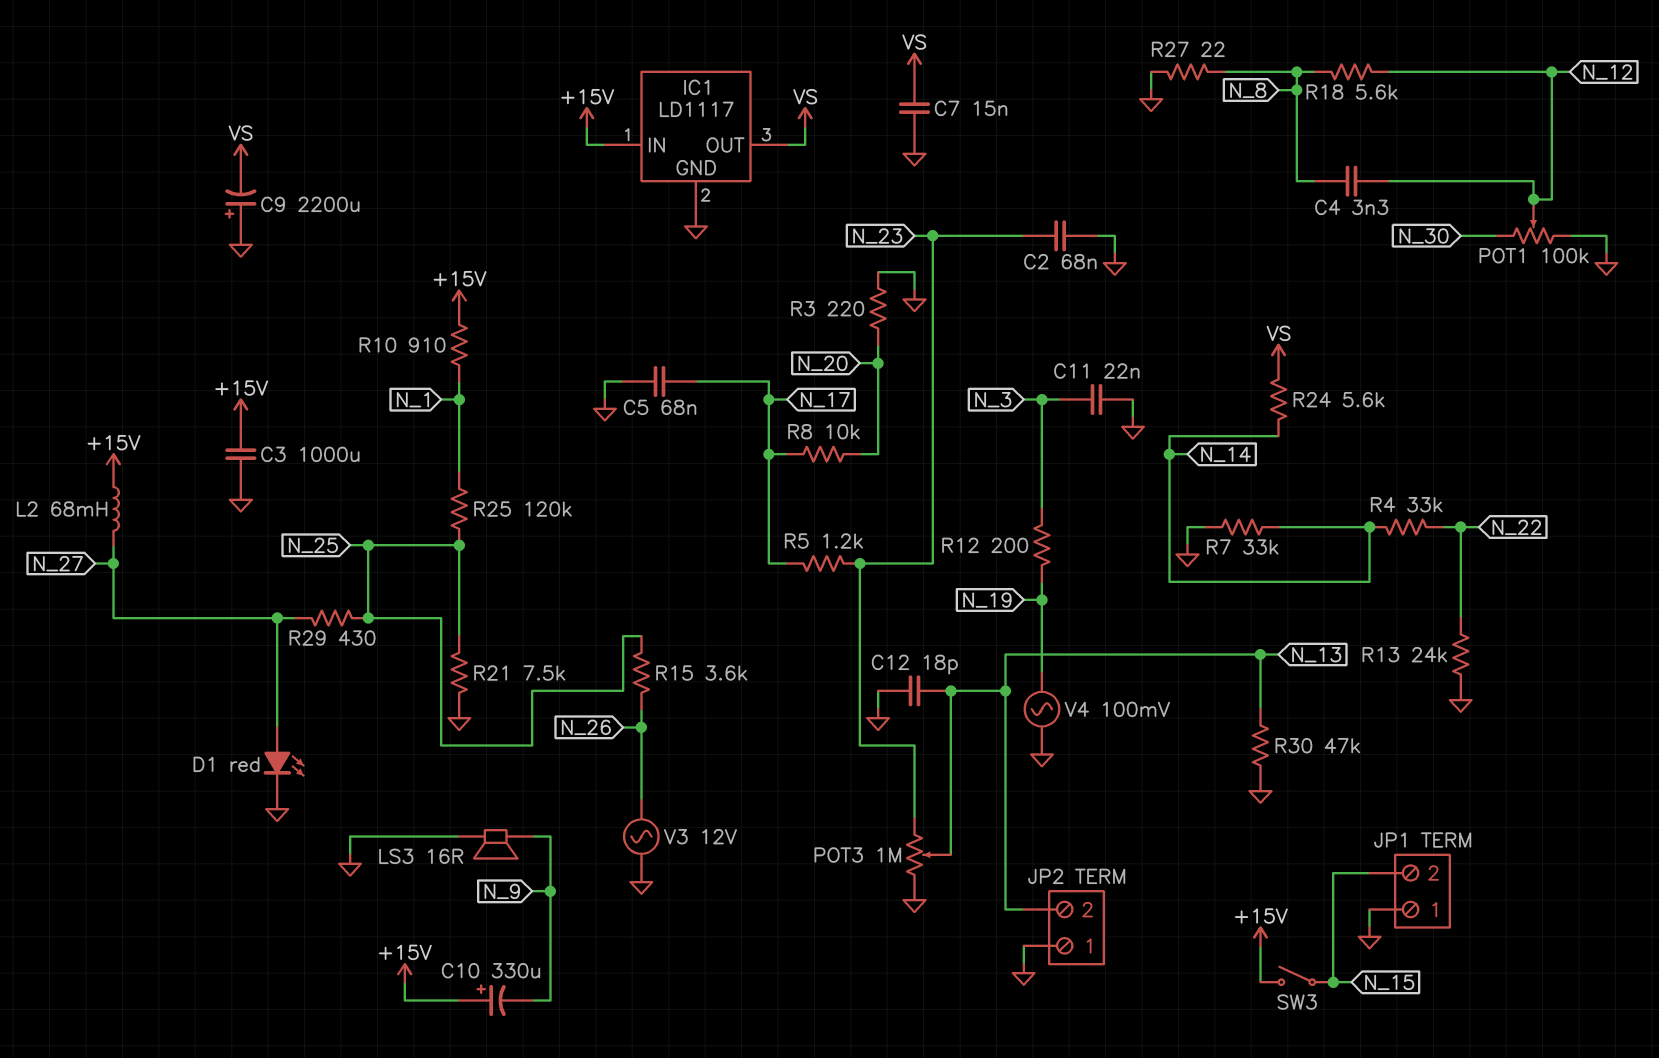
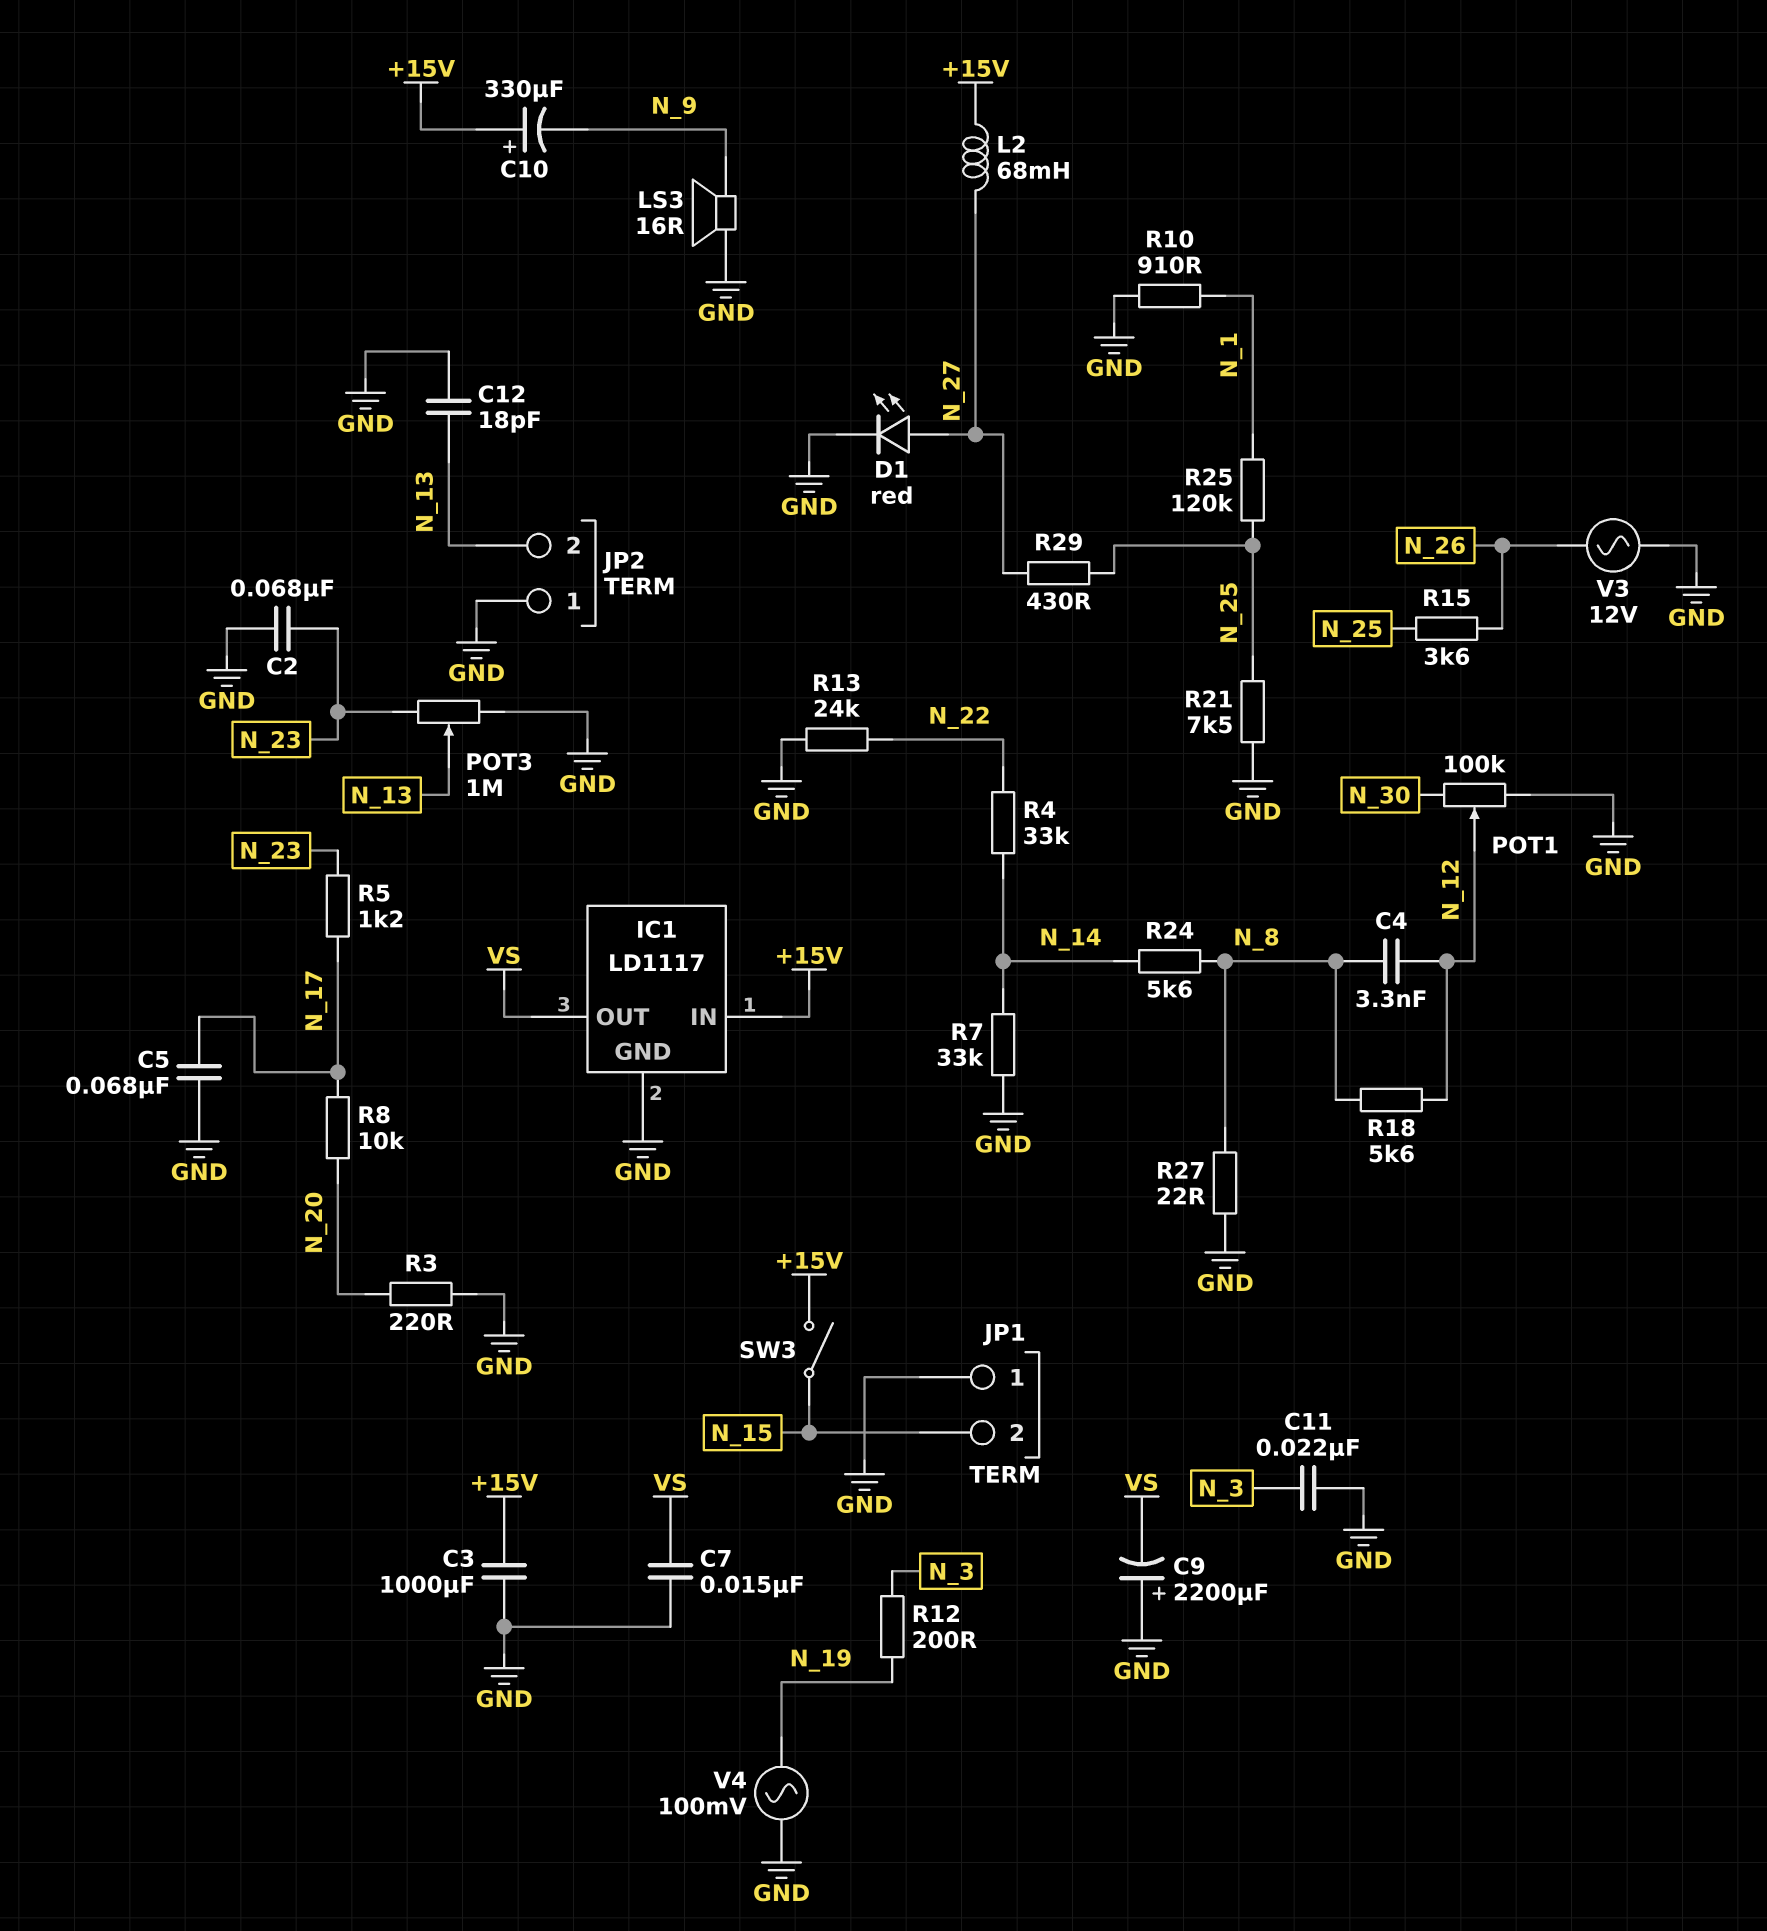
R10: 910 (+15V, N_1) -> 910 (GND, N_1)
R24: 5.6k (N_14, VS) -> 5.6k (N_8, N_14)
R30: 47k (GND, N_13) -> none

